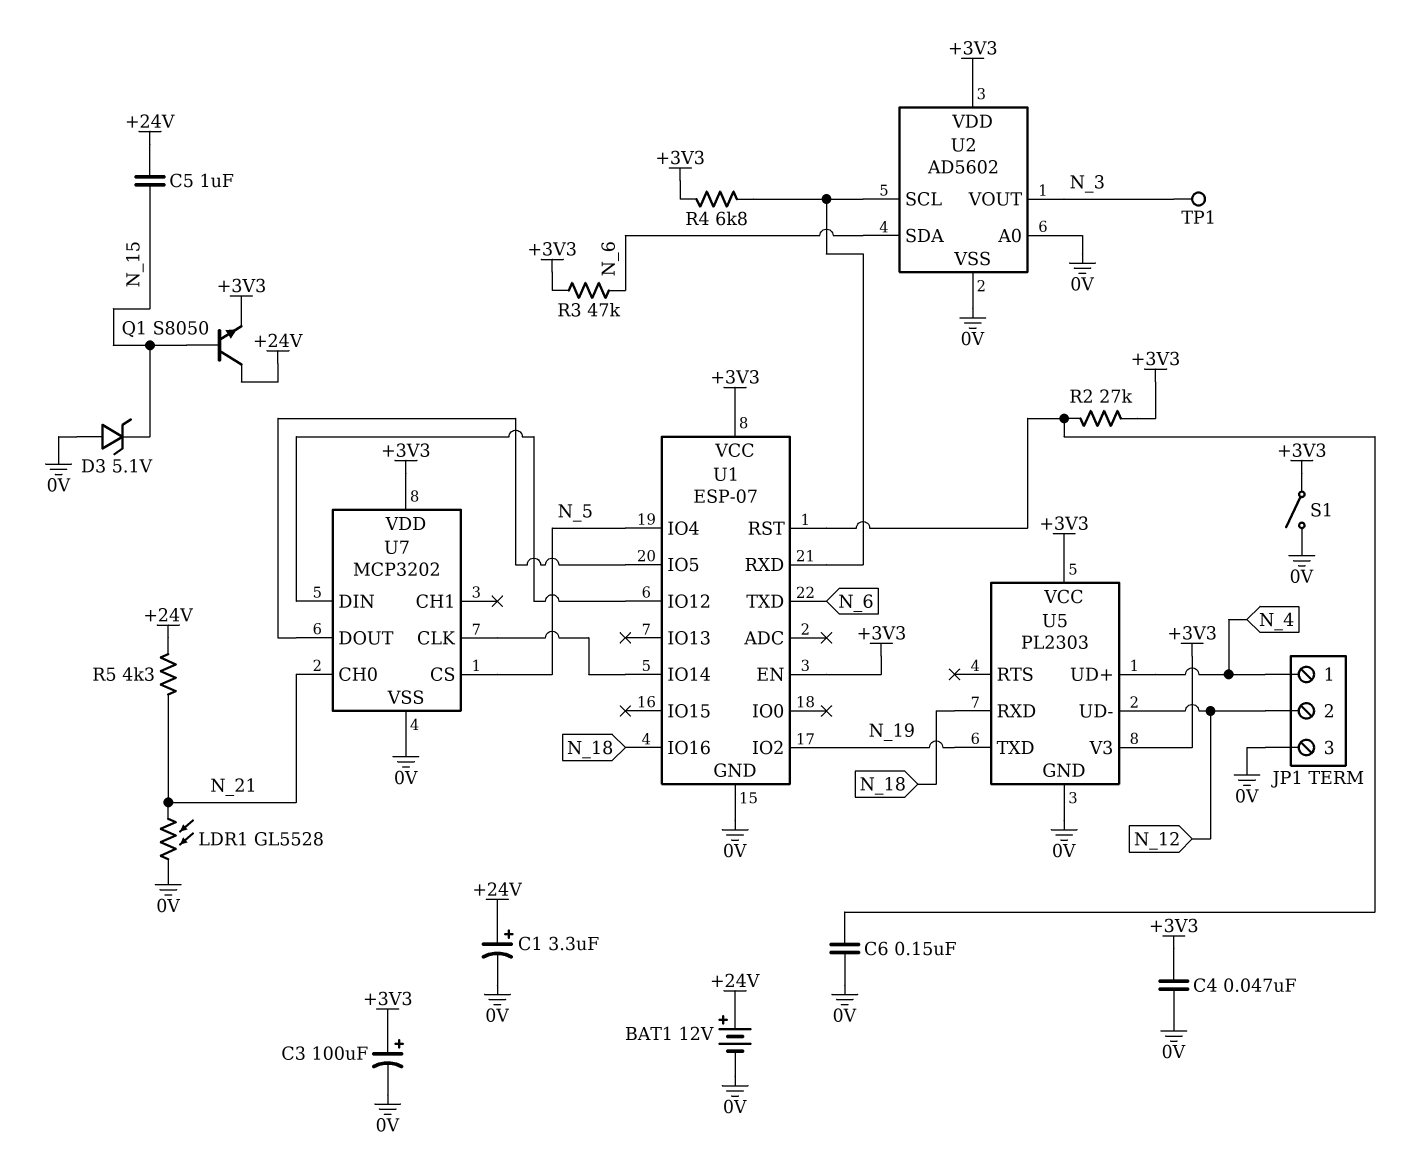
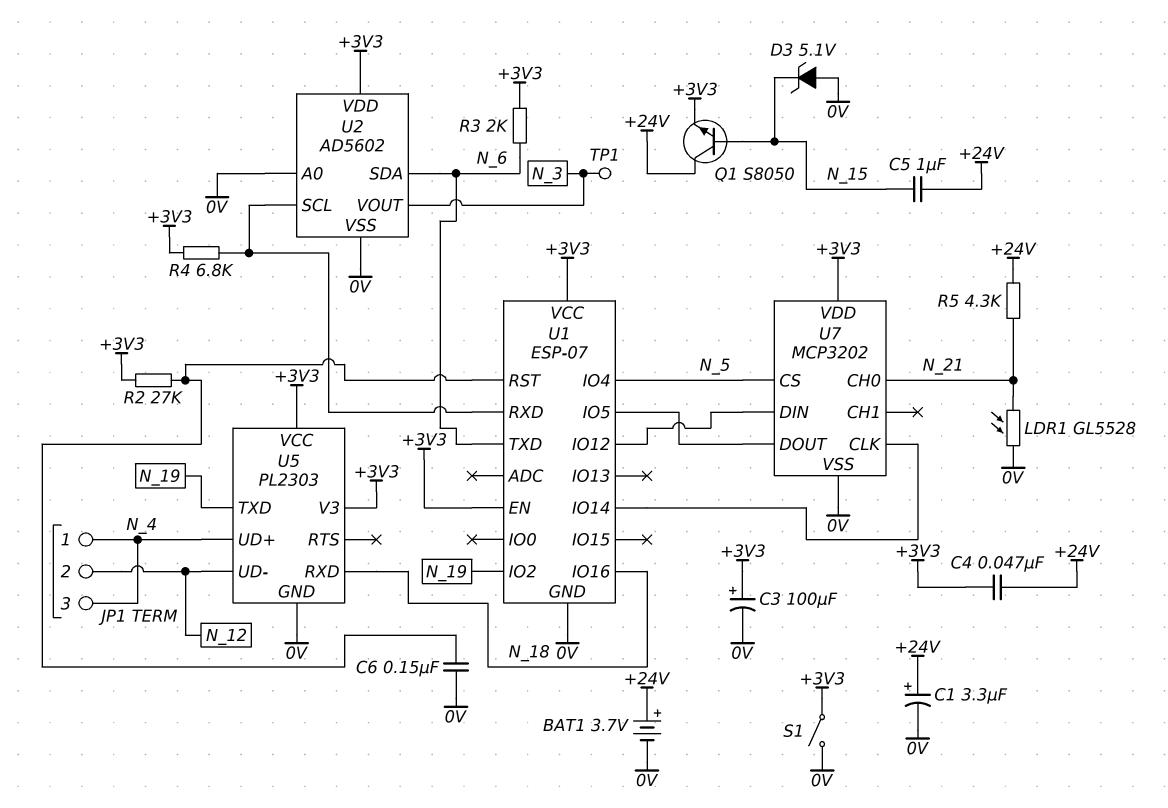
BAT1: 12V (plus +24V, minus 0V) -> 3.7V (plus +24V, minus 0V)
C4: 47nF (+3V3, 0V) -> 47nF (+3V3, +24V)
JP1 pin 3: 0V -> N_4
R3: 47k (+3V3, N_6) -> 2k (+3V3, N_6)

